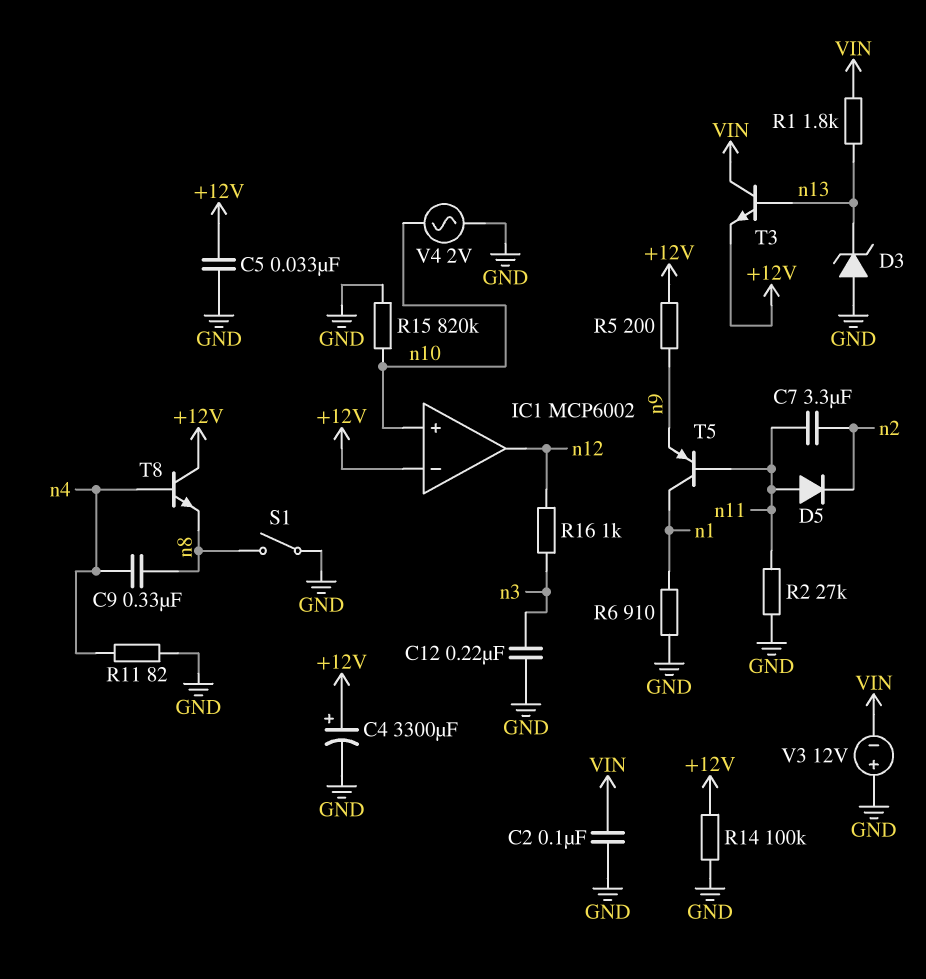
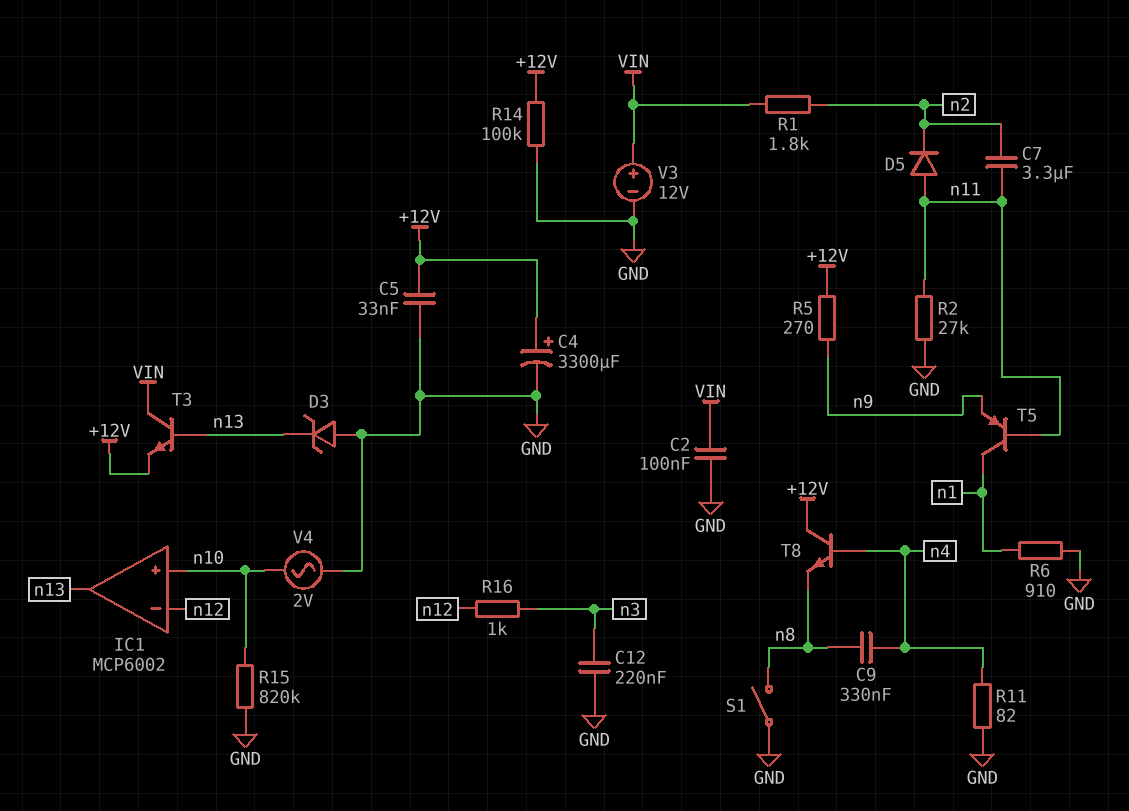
IC1 pin in-: +12V -> n12
IC1 pin out: n12 -> n13
R1: 1.8k (VIN, n13) -> 1.8k (VIN, n2)
R5: 200 (+12V, n9) -> 270 (+12V, n9)
V3: 12V (plus GND, minus VIN) -> 12V (plus VIN, minus GND)

